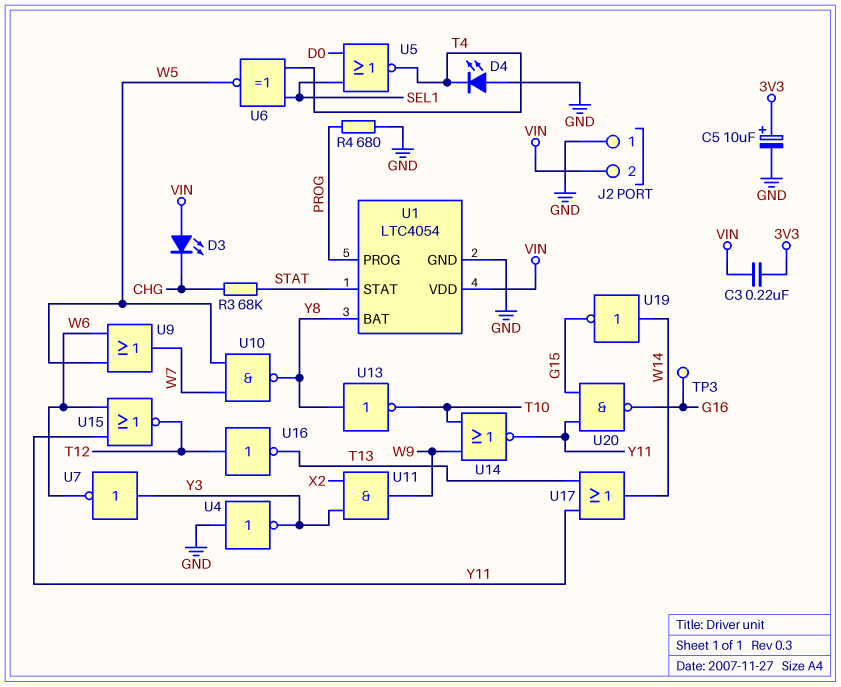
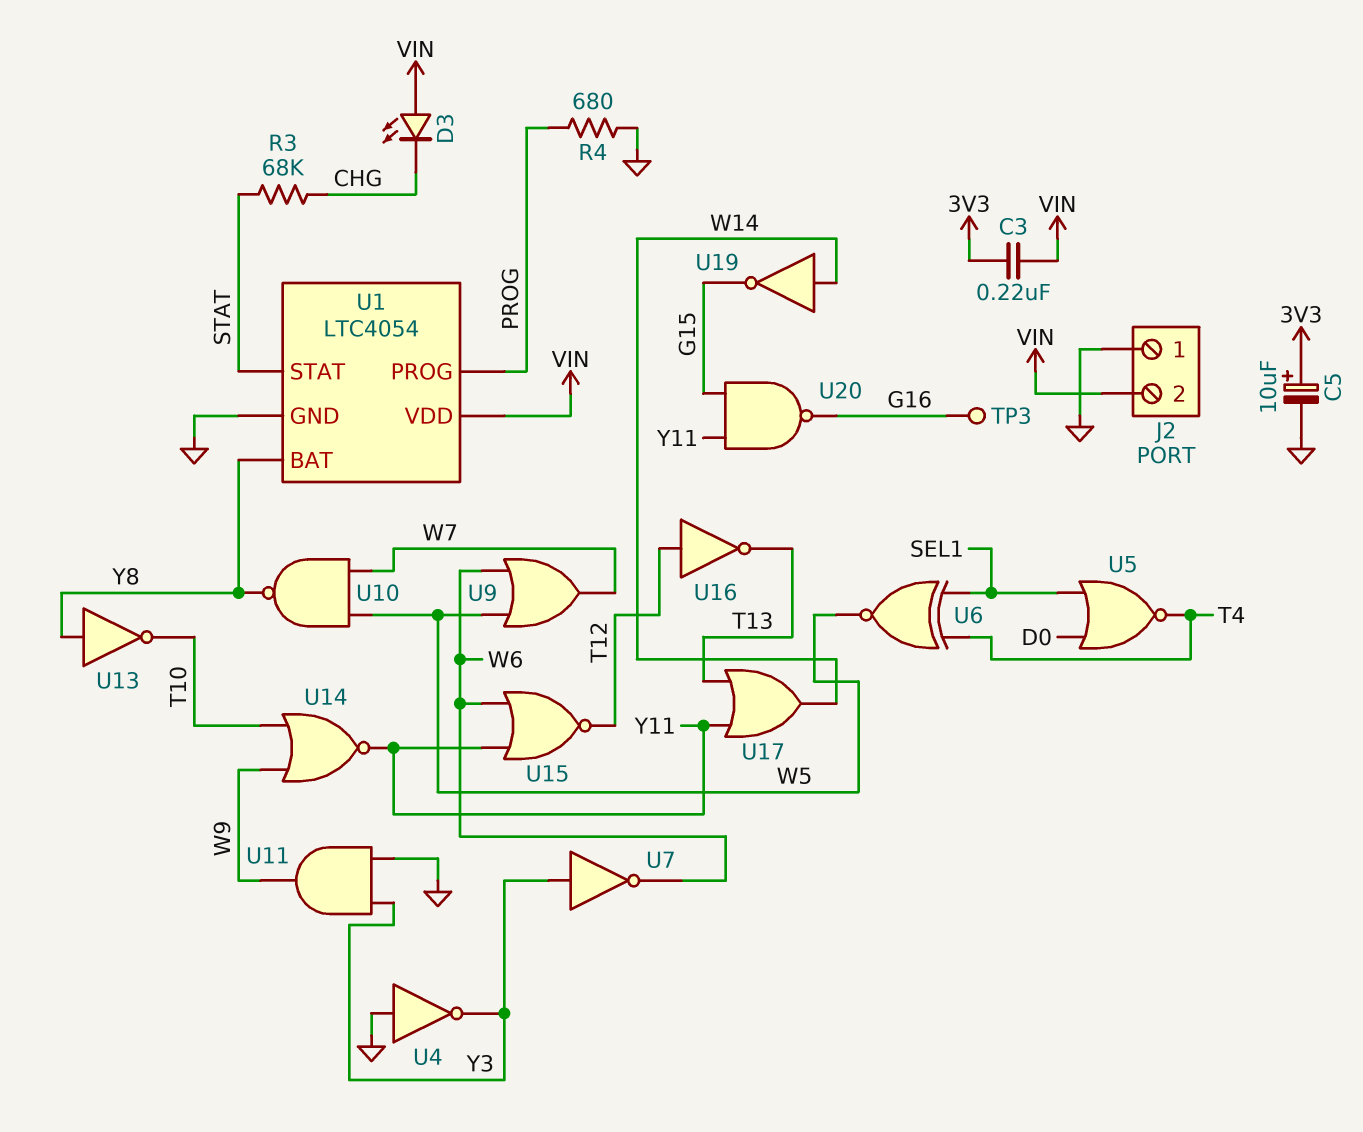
D4: LED (A GND, K T4) -> none
U11: AND (in X2, in Y3, out W9) -> AND (in GND, in Y3, out W9)

